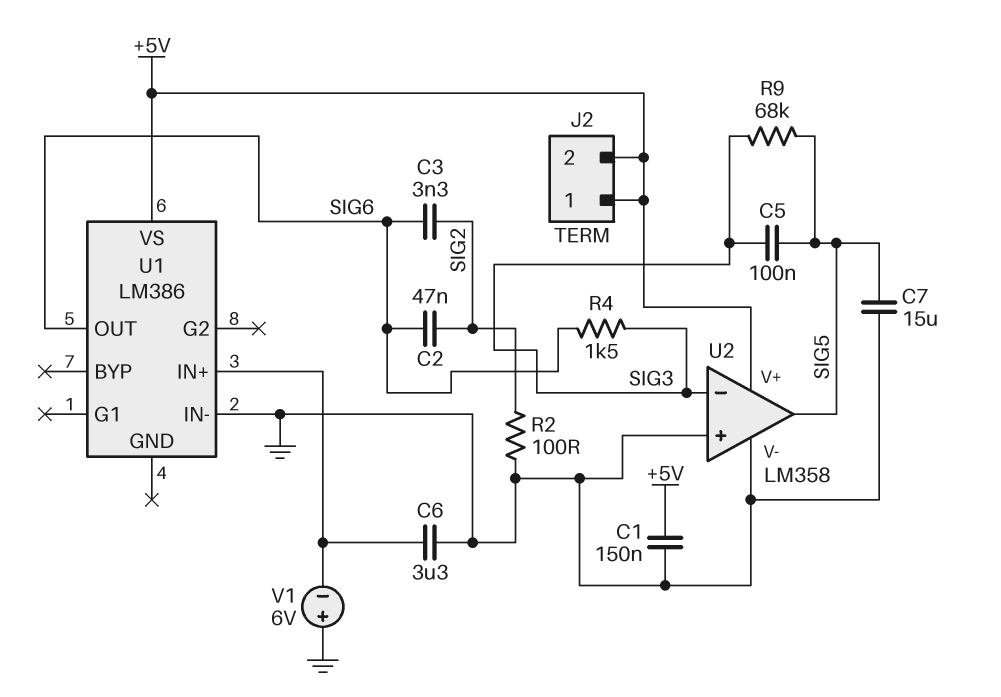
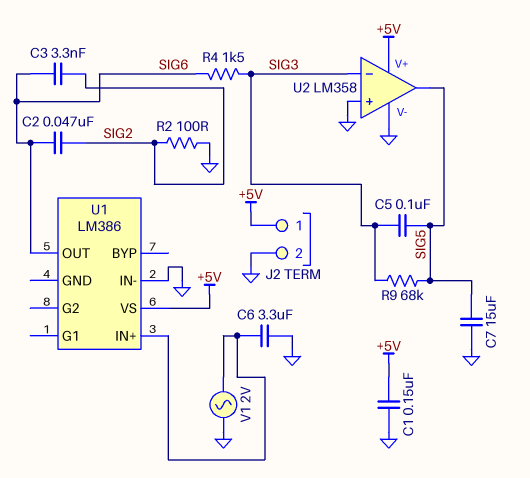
J2 pin 2: +5V -> GND
V1: 6V (plus GND, minus U1/IN+) -> AC 2V (GND, U1/IN+)

